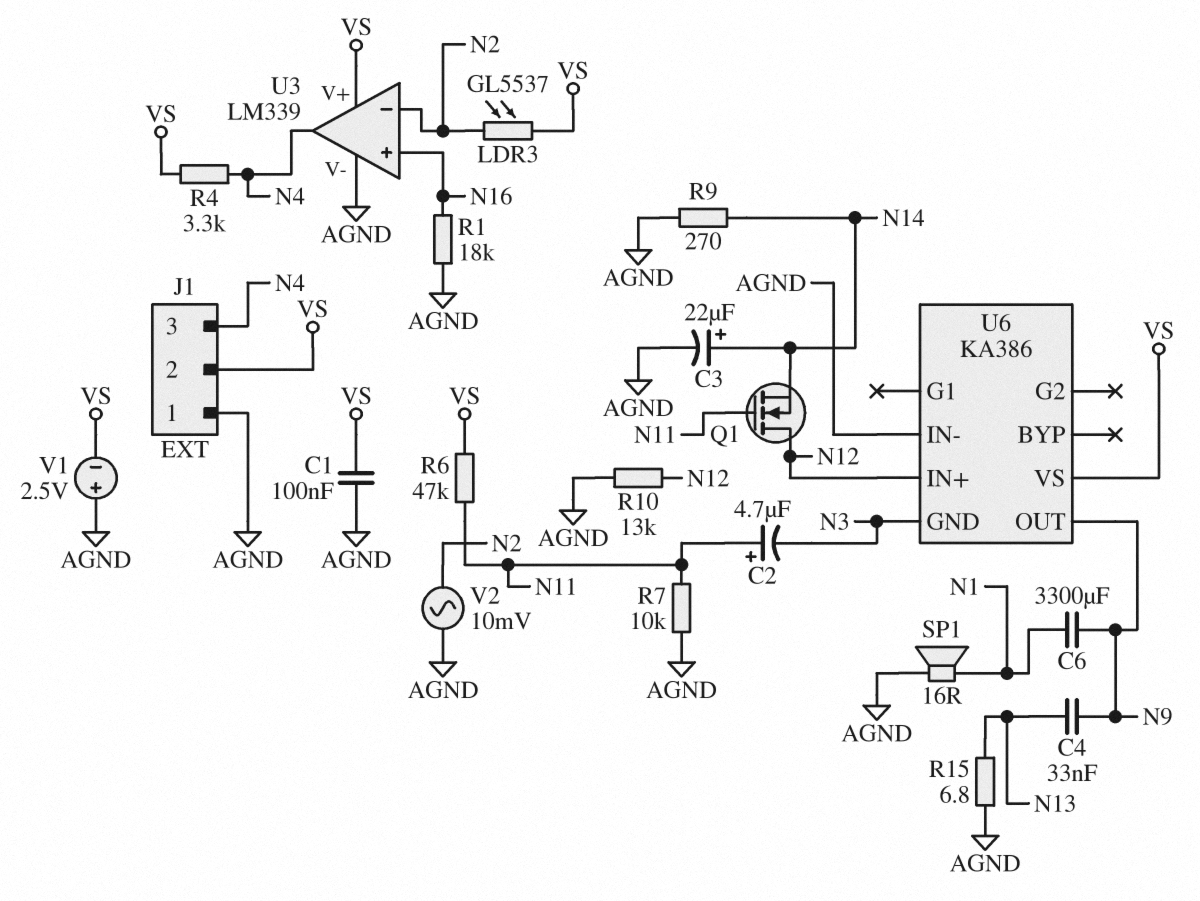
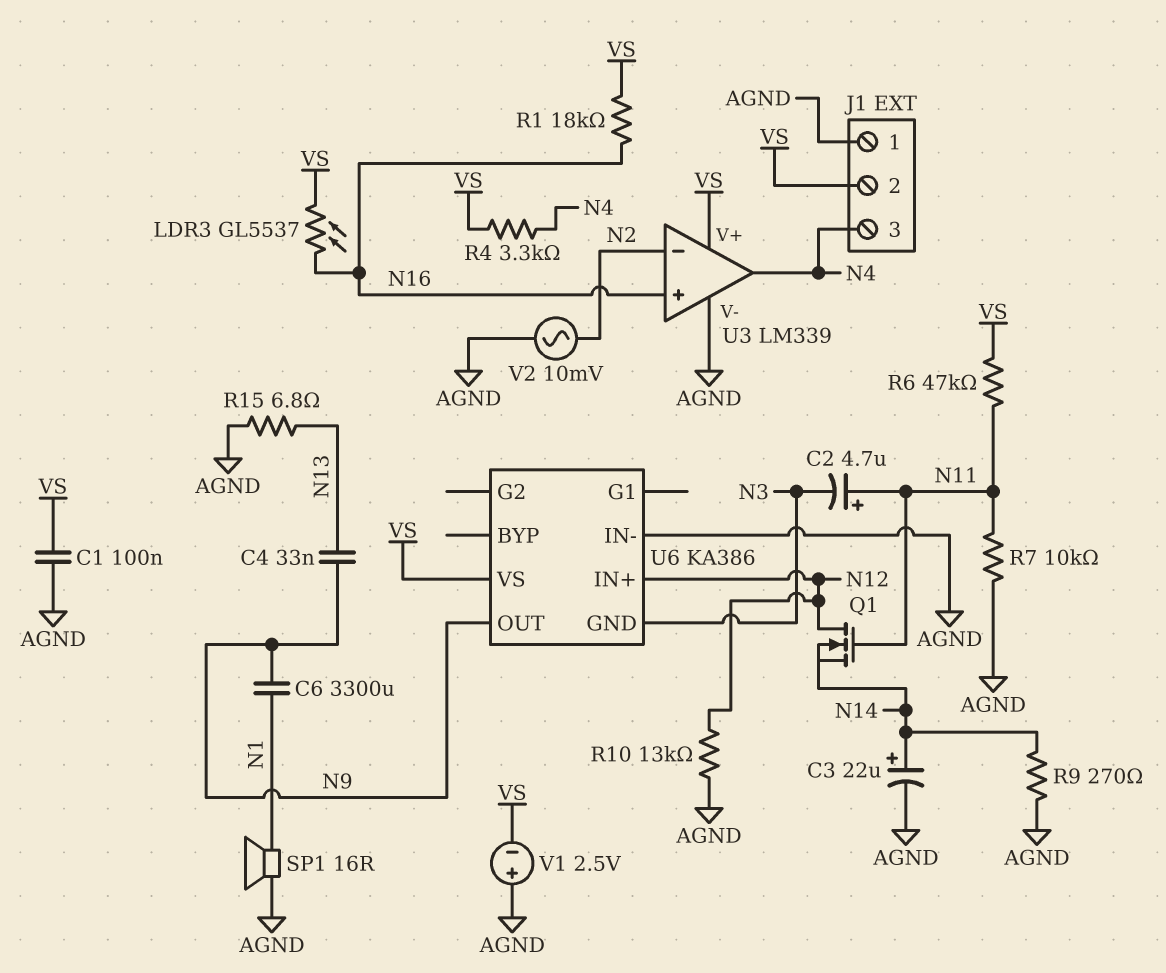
LDR3: GL5537 (N2, VS) -> GL5537 (N16, VS)
R1: 18k (AGND, N16) -> 18k (N16, VS)

